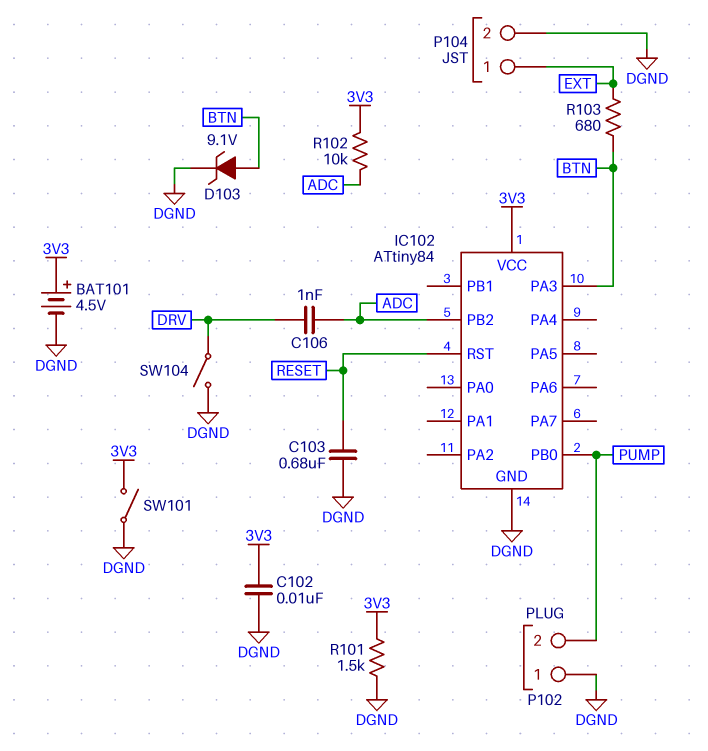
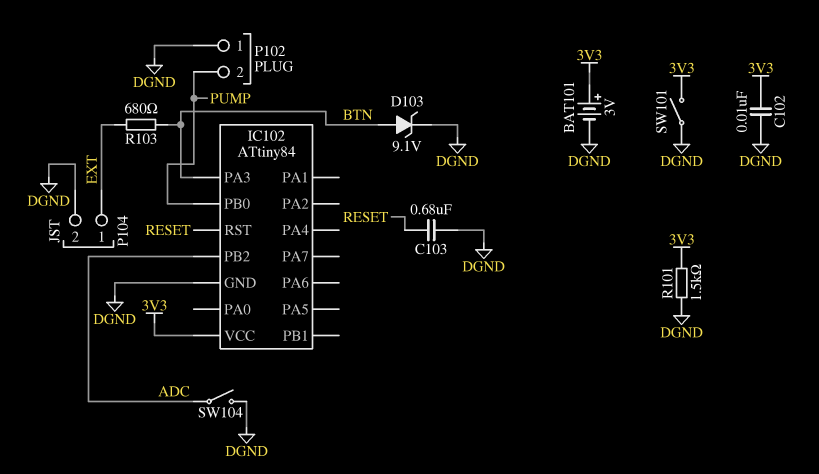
BAT101: 4.5V (plus 3V3, minus DGND) -> 3V (plus 3V3, minus DGND)
C106: 1nF (ADC, DRV) -> none
R102: 10k (3V3, ADC) -> none
SW104: switch (DGND, DRV) -> switch (ADC, DGND)

